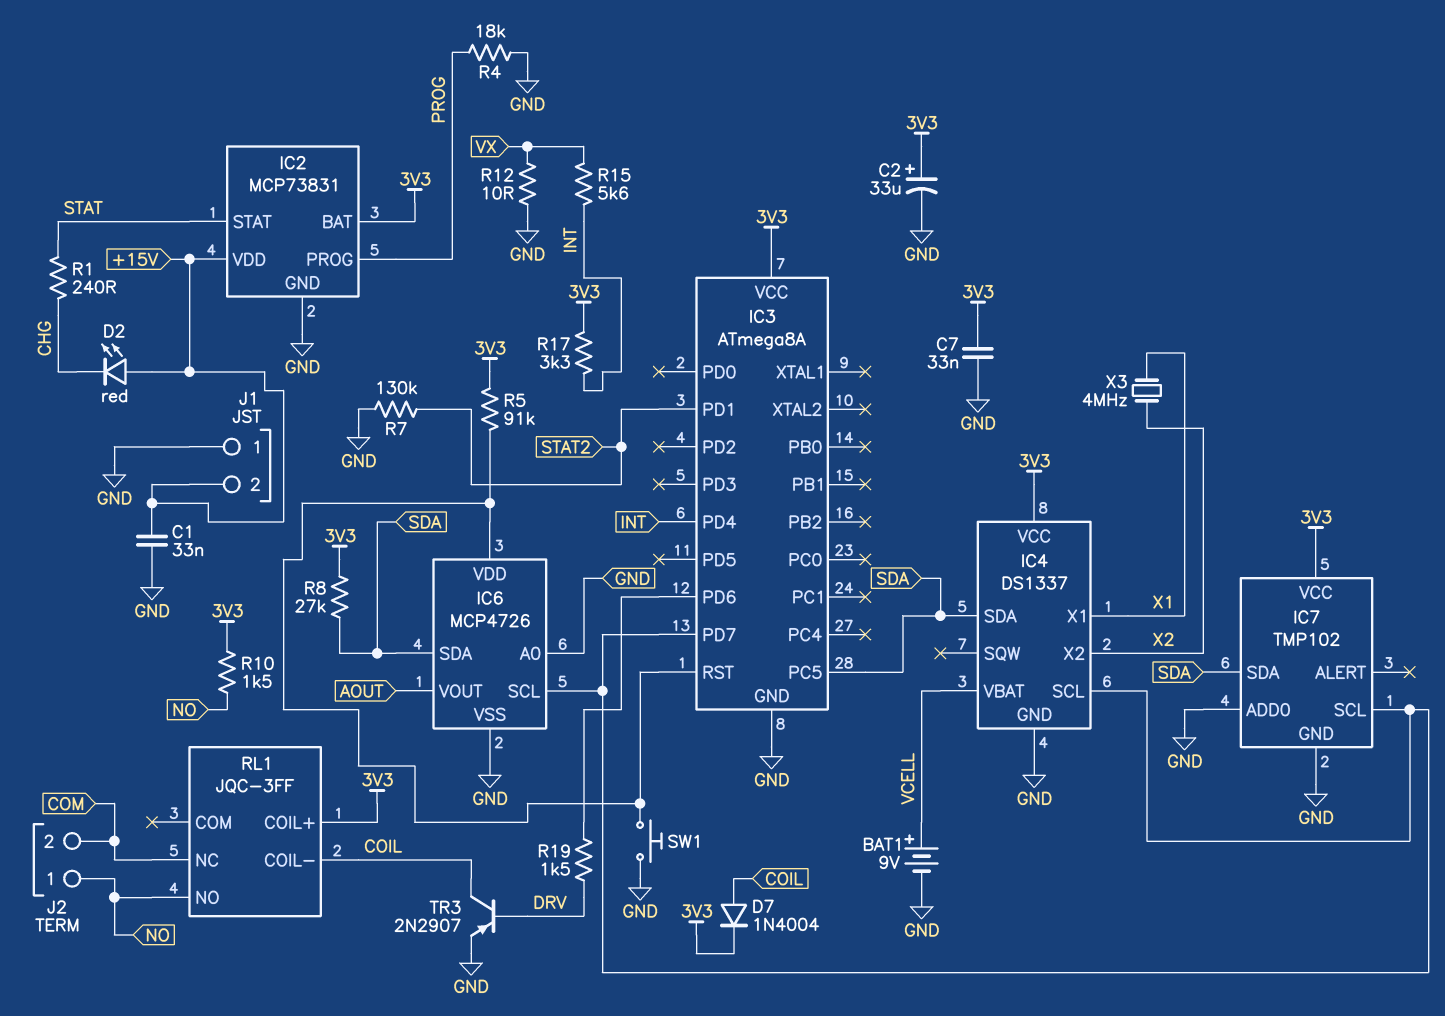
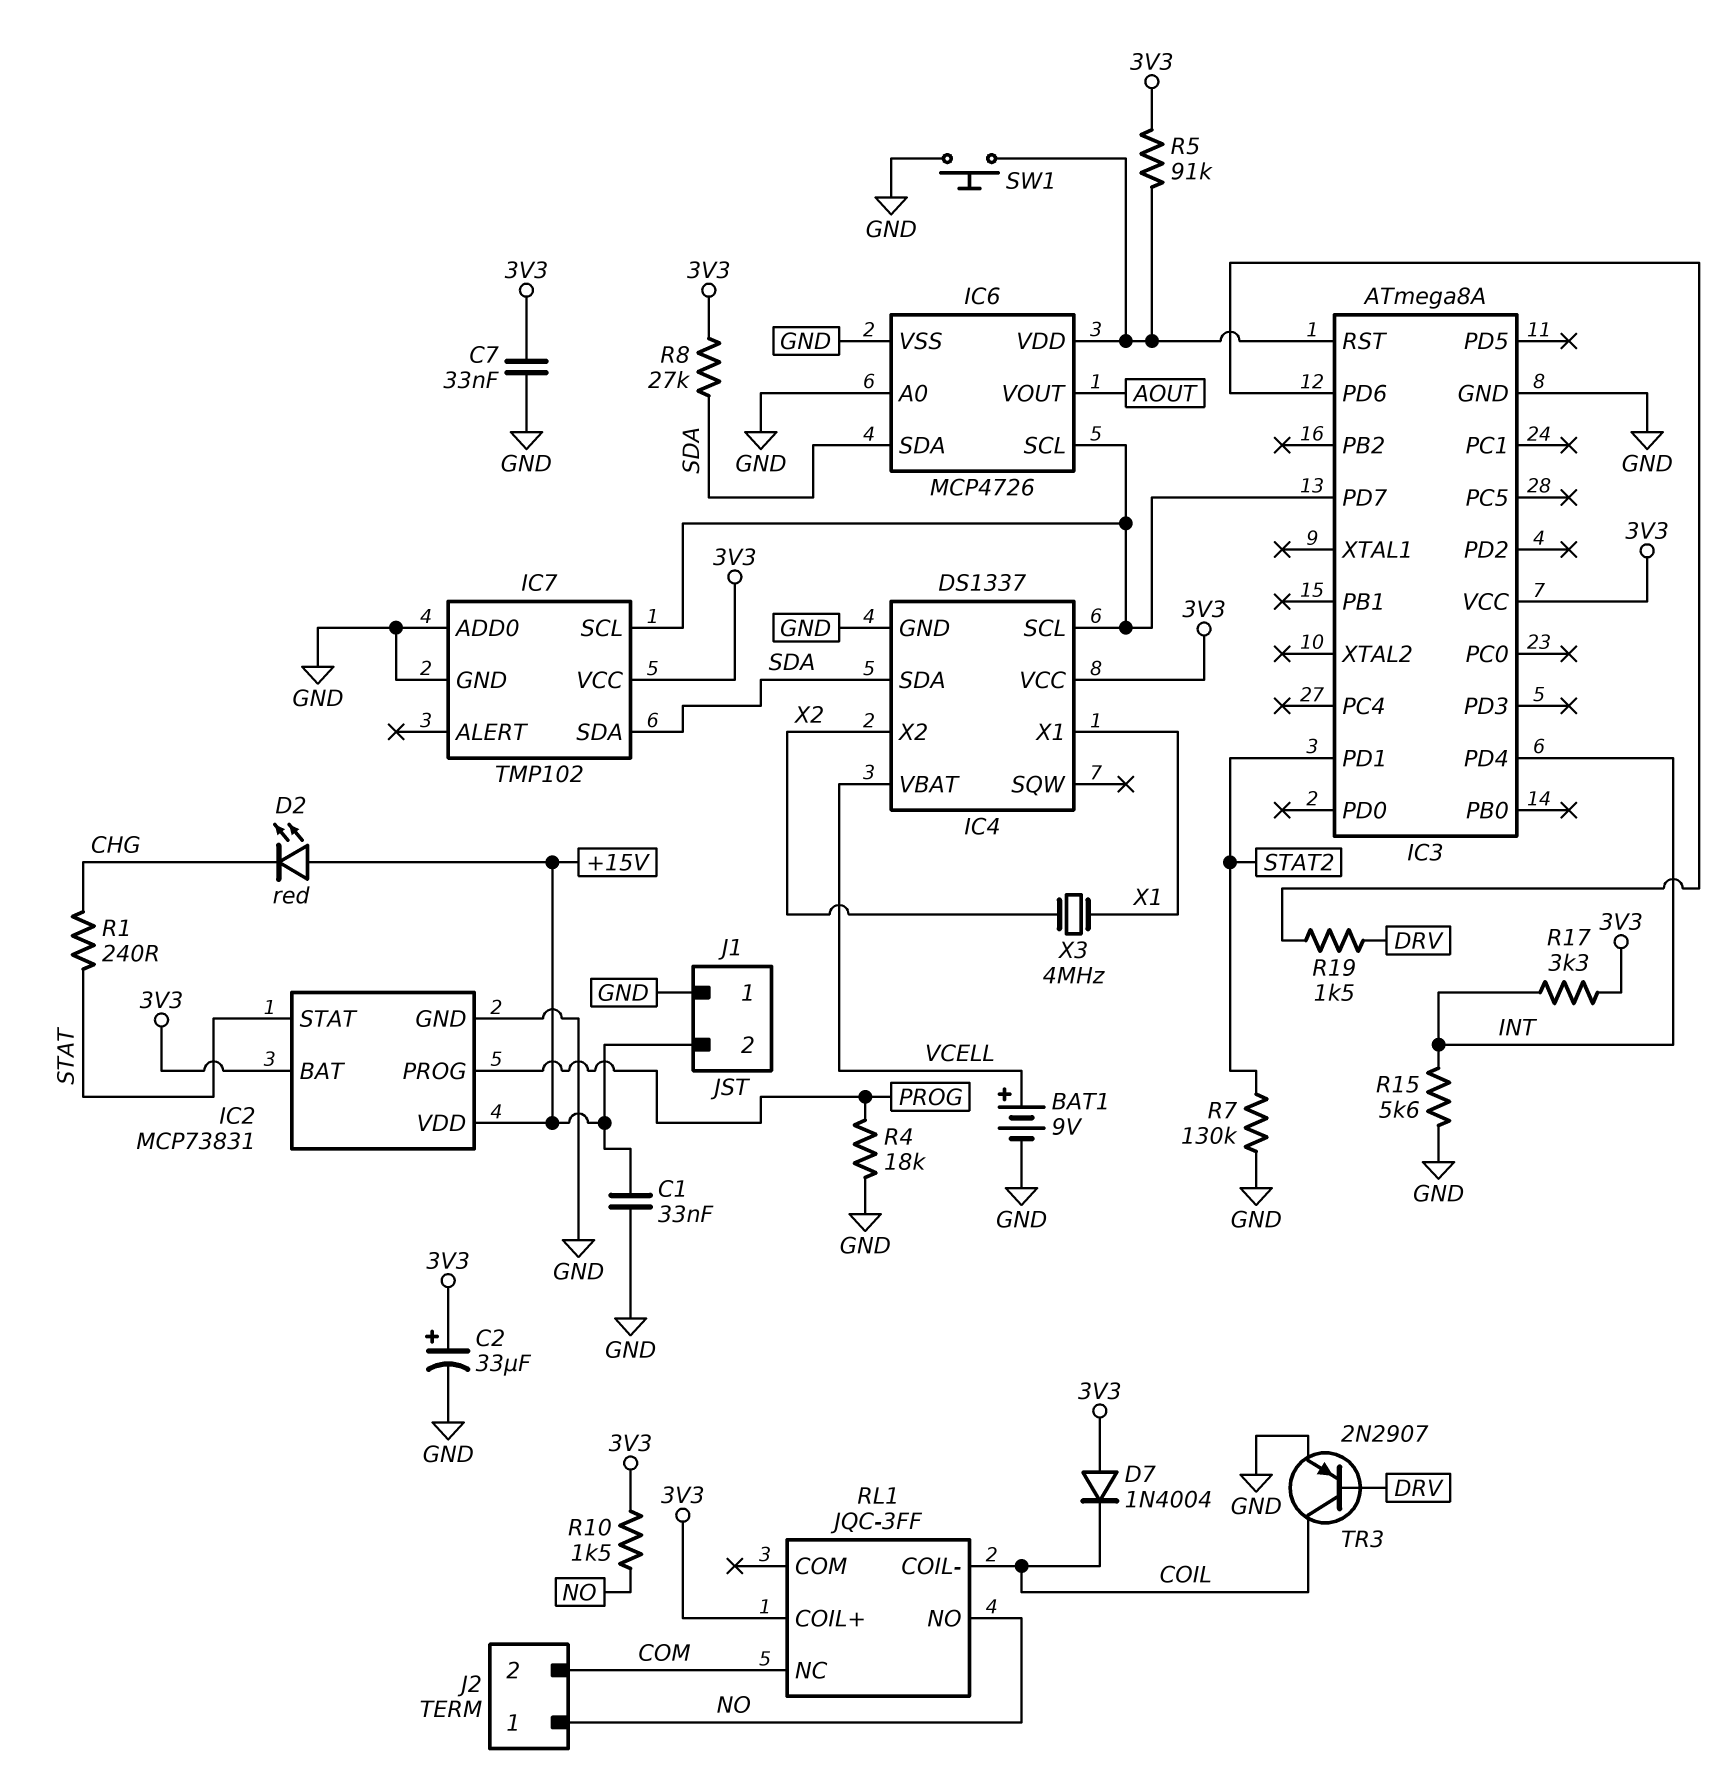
D7: diode 1N4004 (A COIL, K 3V3) -> diode 1N4004 (A 3V3, K COIL)
IC3 pin PC5: SDA -> none
R12: 10 (GND, VX) -> none
R15: 5.6k (INT, VX) -> 5.6k (GND, INT)

